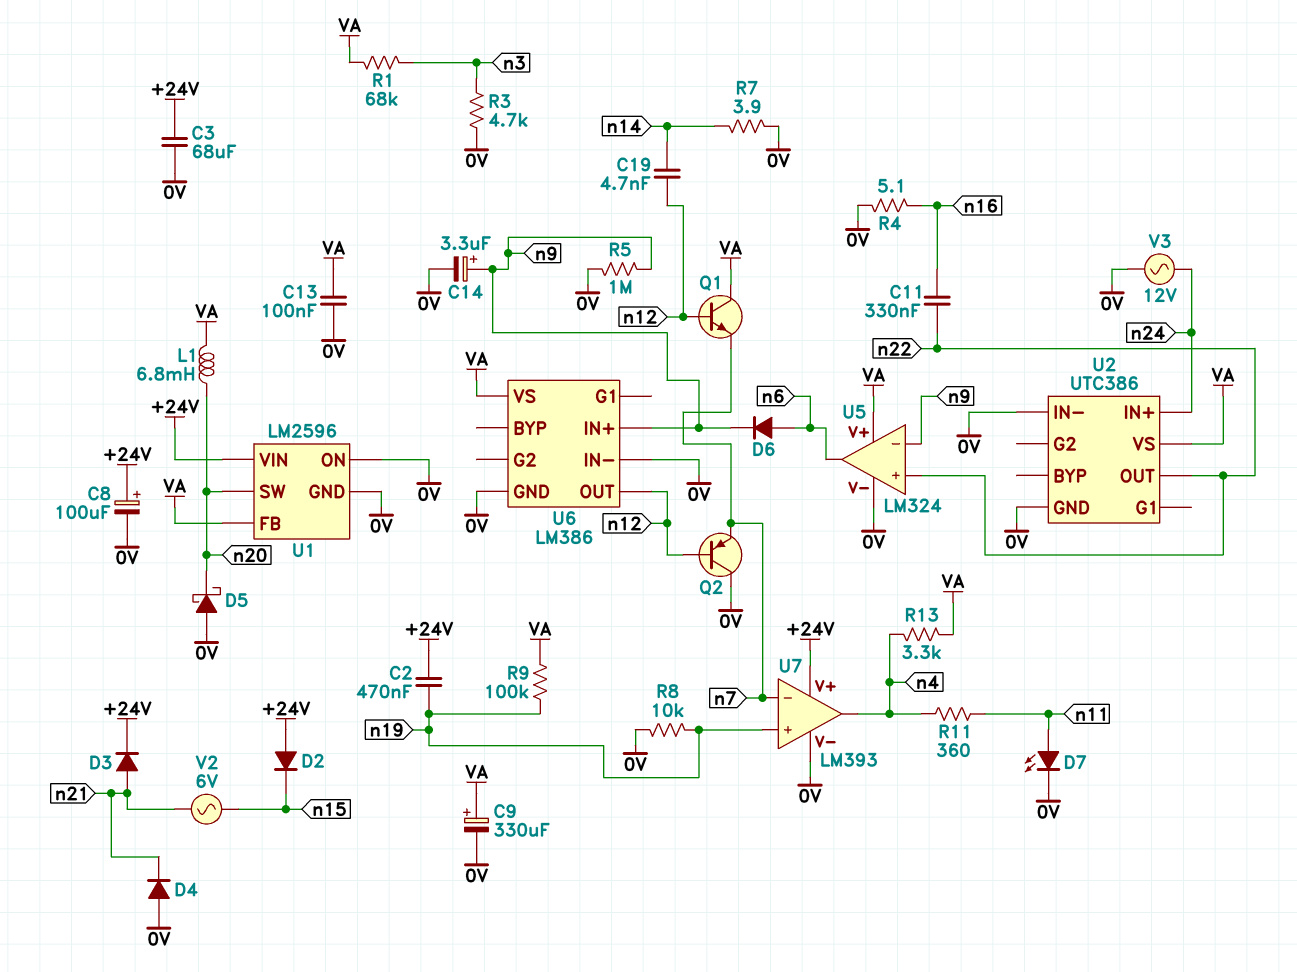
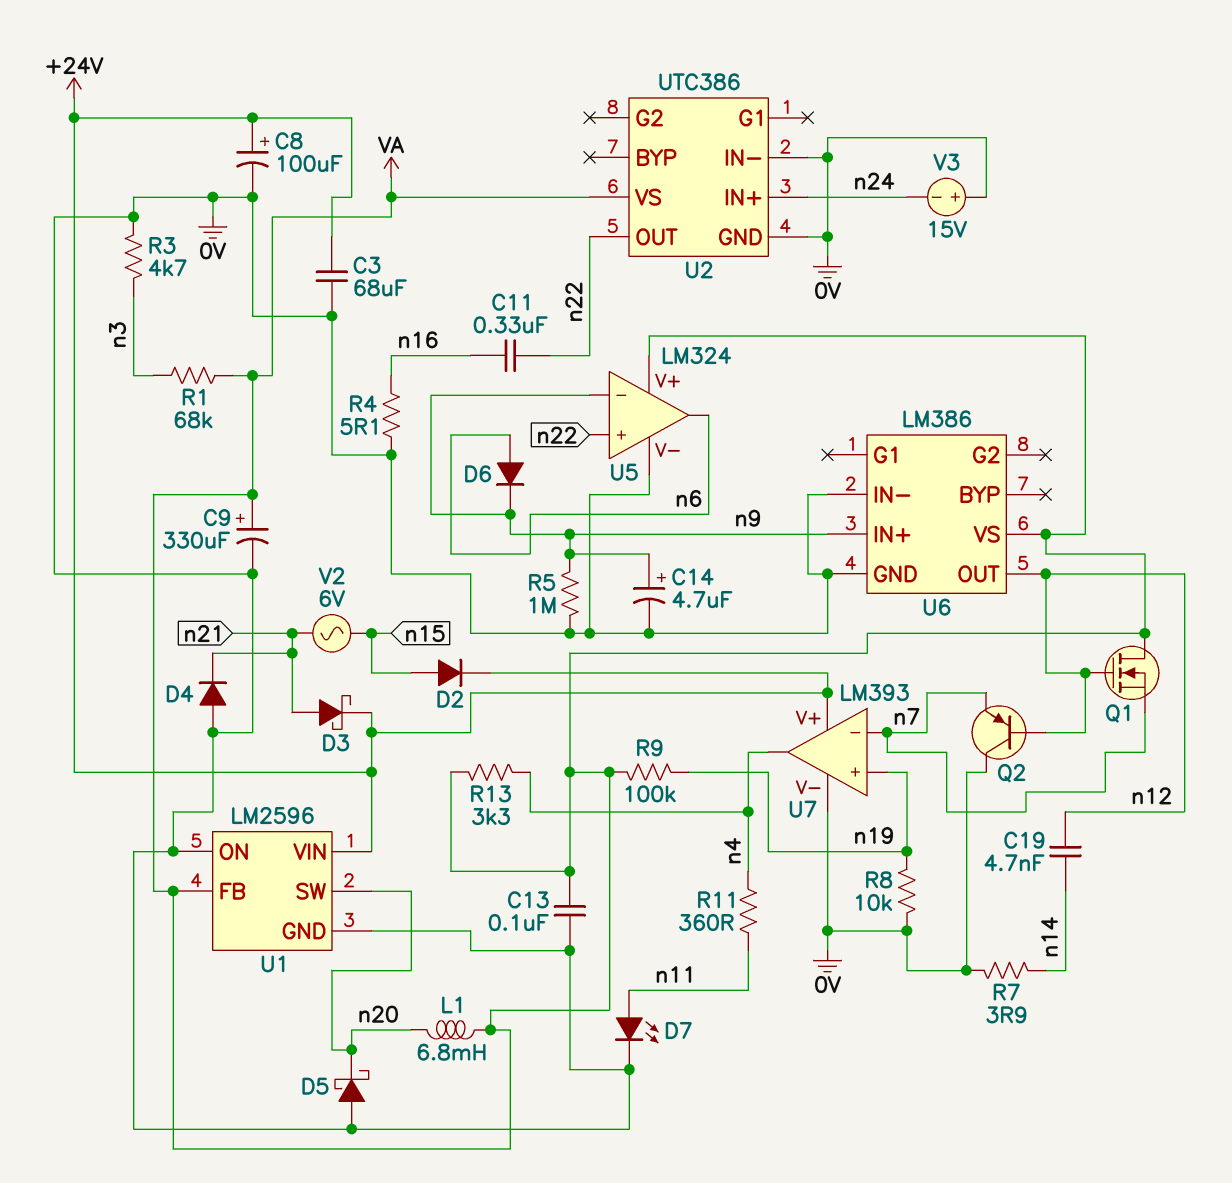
C2: 470nF (+24V, n19) -> none
C14: 3.3uF (plus n9, minus 0V) -> 4.7uF (plus n9, minus 0V)
D2: diode (A +24V, K n15) -> diode (A n15, K +24V)
D3: diode (A n21, K +24V) -> schottky (A n21, K +24V)
Q1: NPN (B n12, C VA, E n7) -> NMOS (G n12, D VA, S n7)
V3: AC 12V (0V, n24) -> 15V (plus 0V, minus n24)

